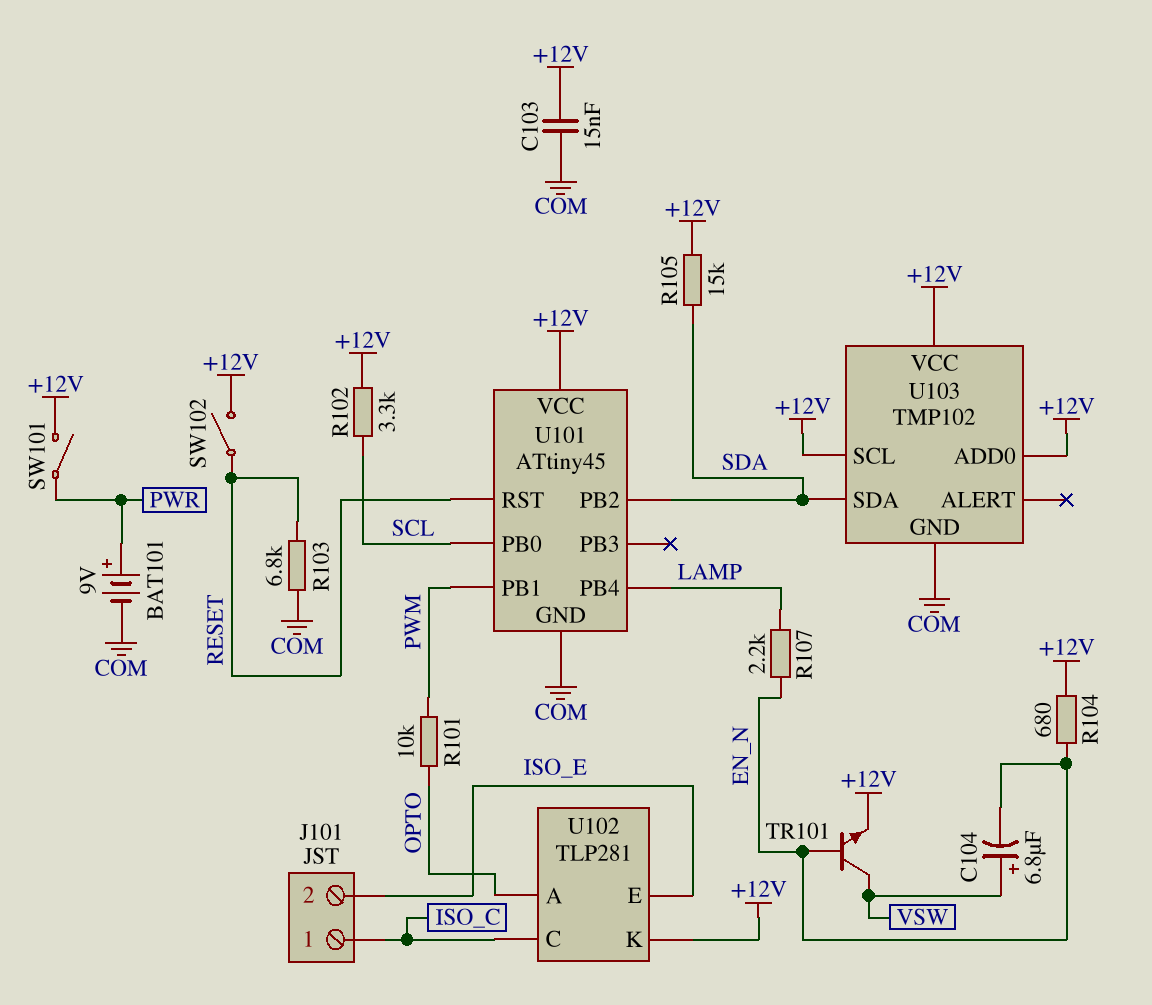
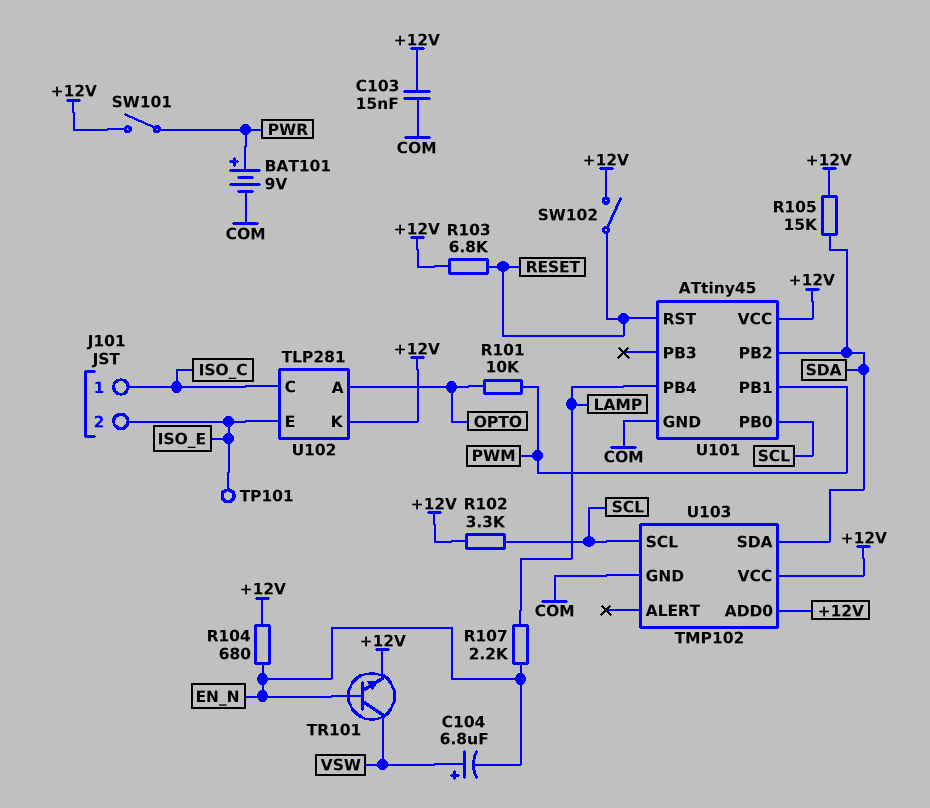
R103: 6.8k (COM, RESET) -> 6.8k (+12V, RESET)
TP101: none -> test point (ISO_E)
U103 pin SCL: +12V -> SCL

